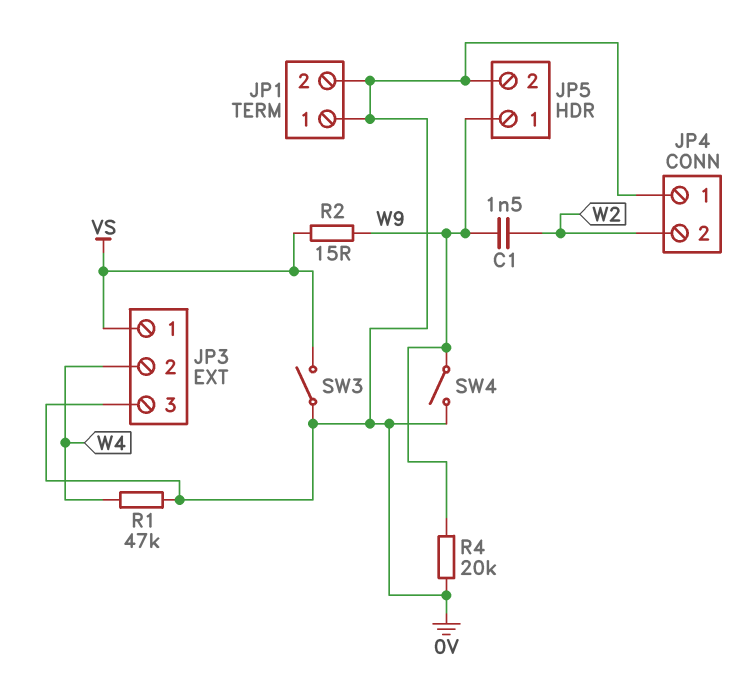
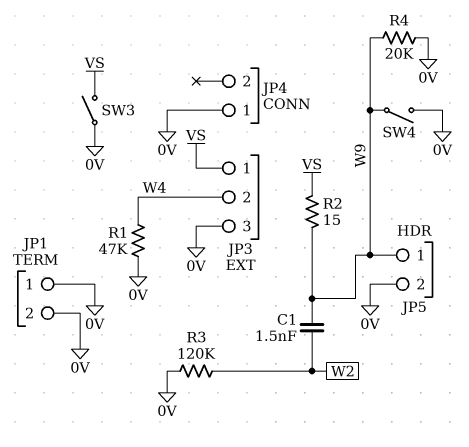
JP4 pin 2: W2 -> none
R3: none -> 120k (0V, W2)

